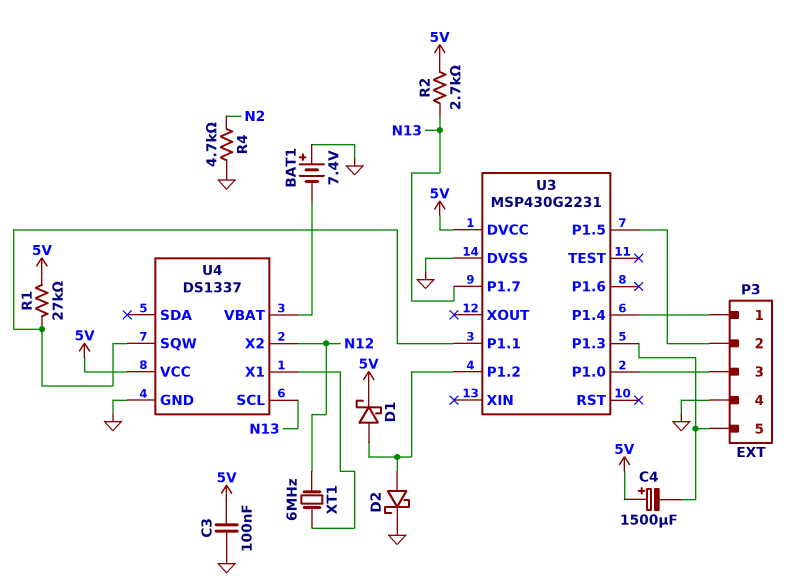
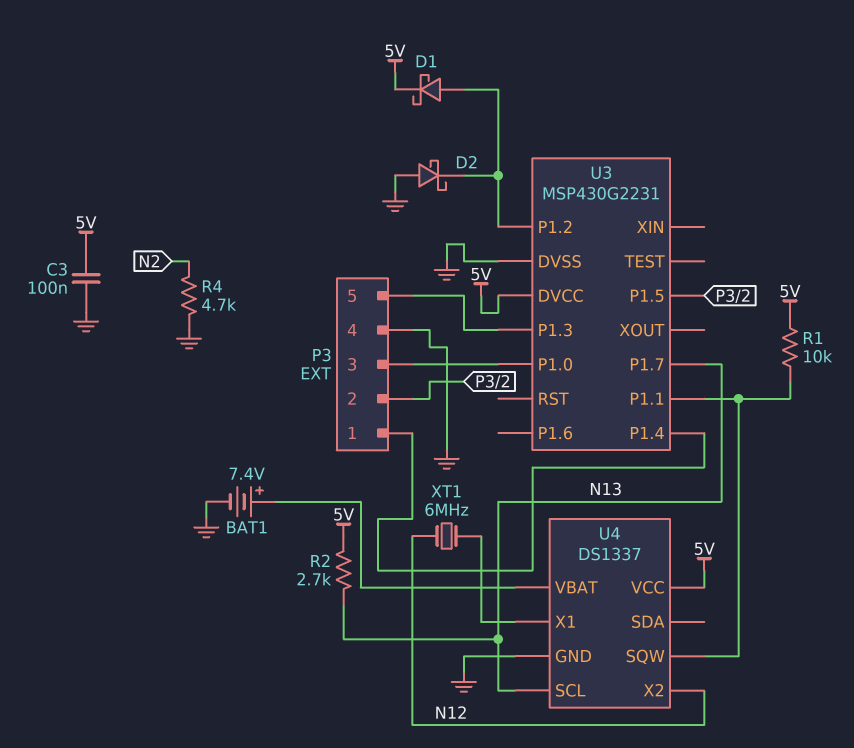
BAT1: 7.4V (plus GND, minus U4/VBAT) -> 7.4V (plus U4/VBAT, minus GND)
C4: 1500uF (plus 5V, minus P3/5) -> none
D2: schottky (A U3/P1.2, K GND) -> schottky (A GND, K U3/P1.2)
R1: 27k (5V, U3/P1.1) -> 10k (5V, U3/P1.1)

